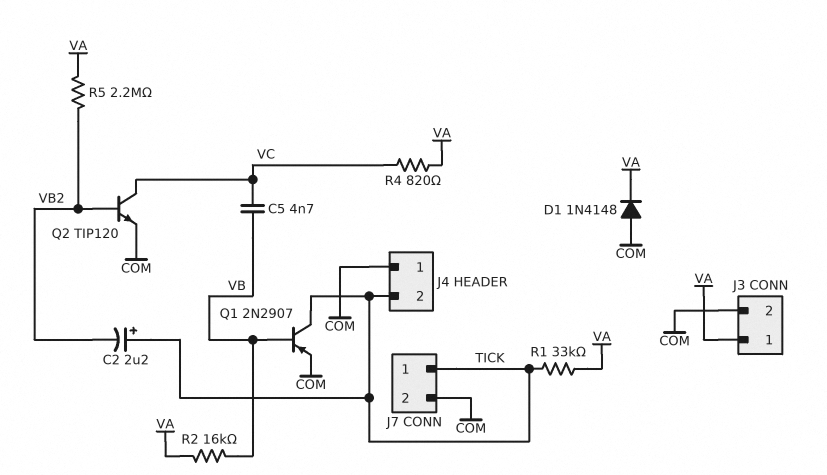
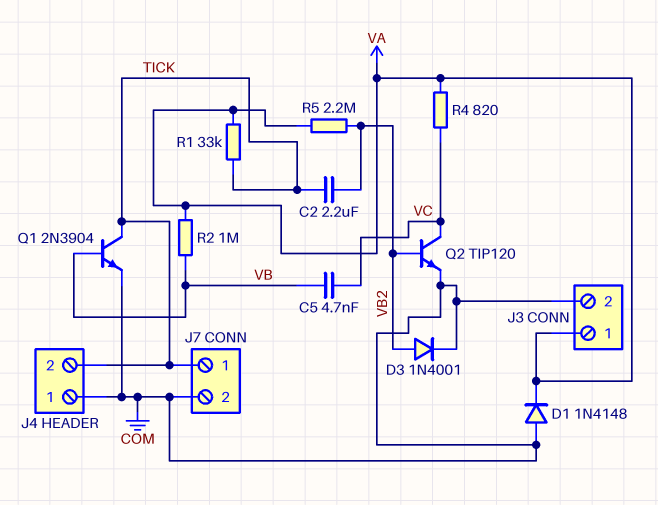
C2: 2.2uF (plus TICK, minus VB2) -> 2.2uF (TICK, VB2)
D3: none -> diode 1N4001 (A VB2, K COM)
Q1: PNP 2N2907 (B VB, C TICK, E COM) -> NPN 2N3904 (B VB, C TICK, E COM)
R2: 16k (VA, VB) -> 1M (VA, VB)

